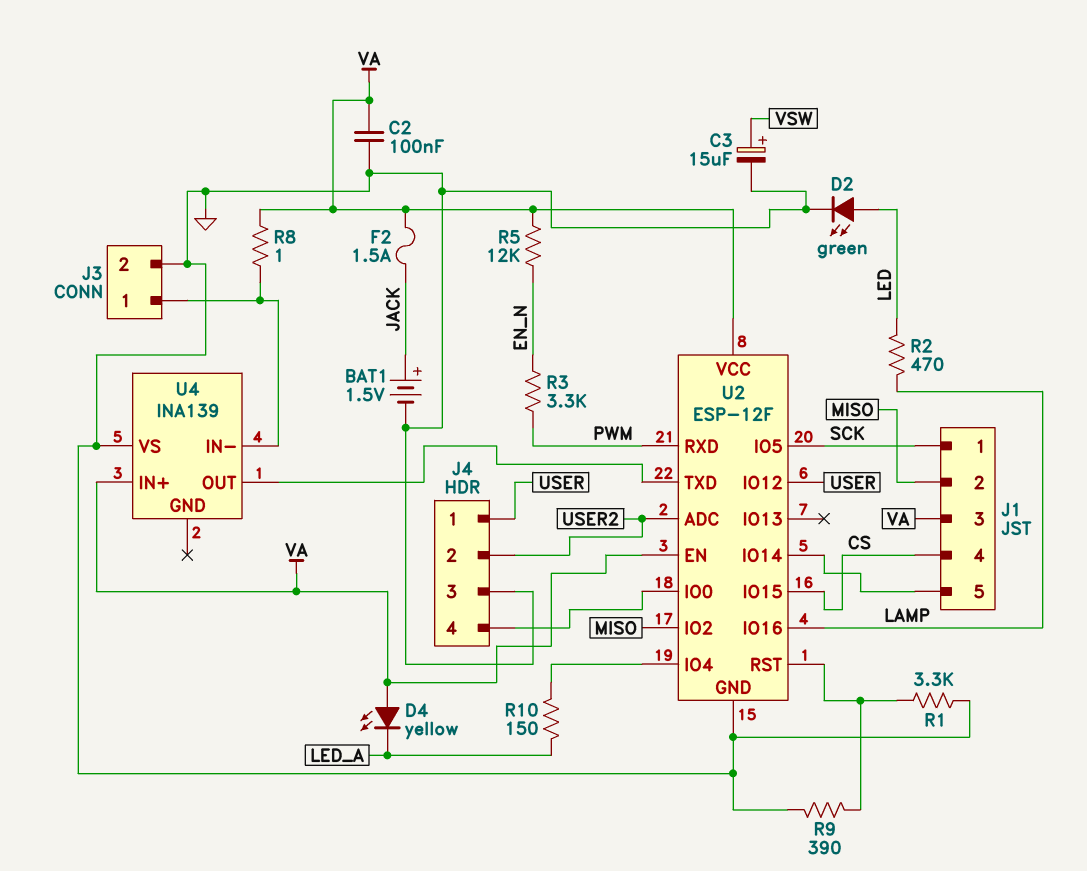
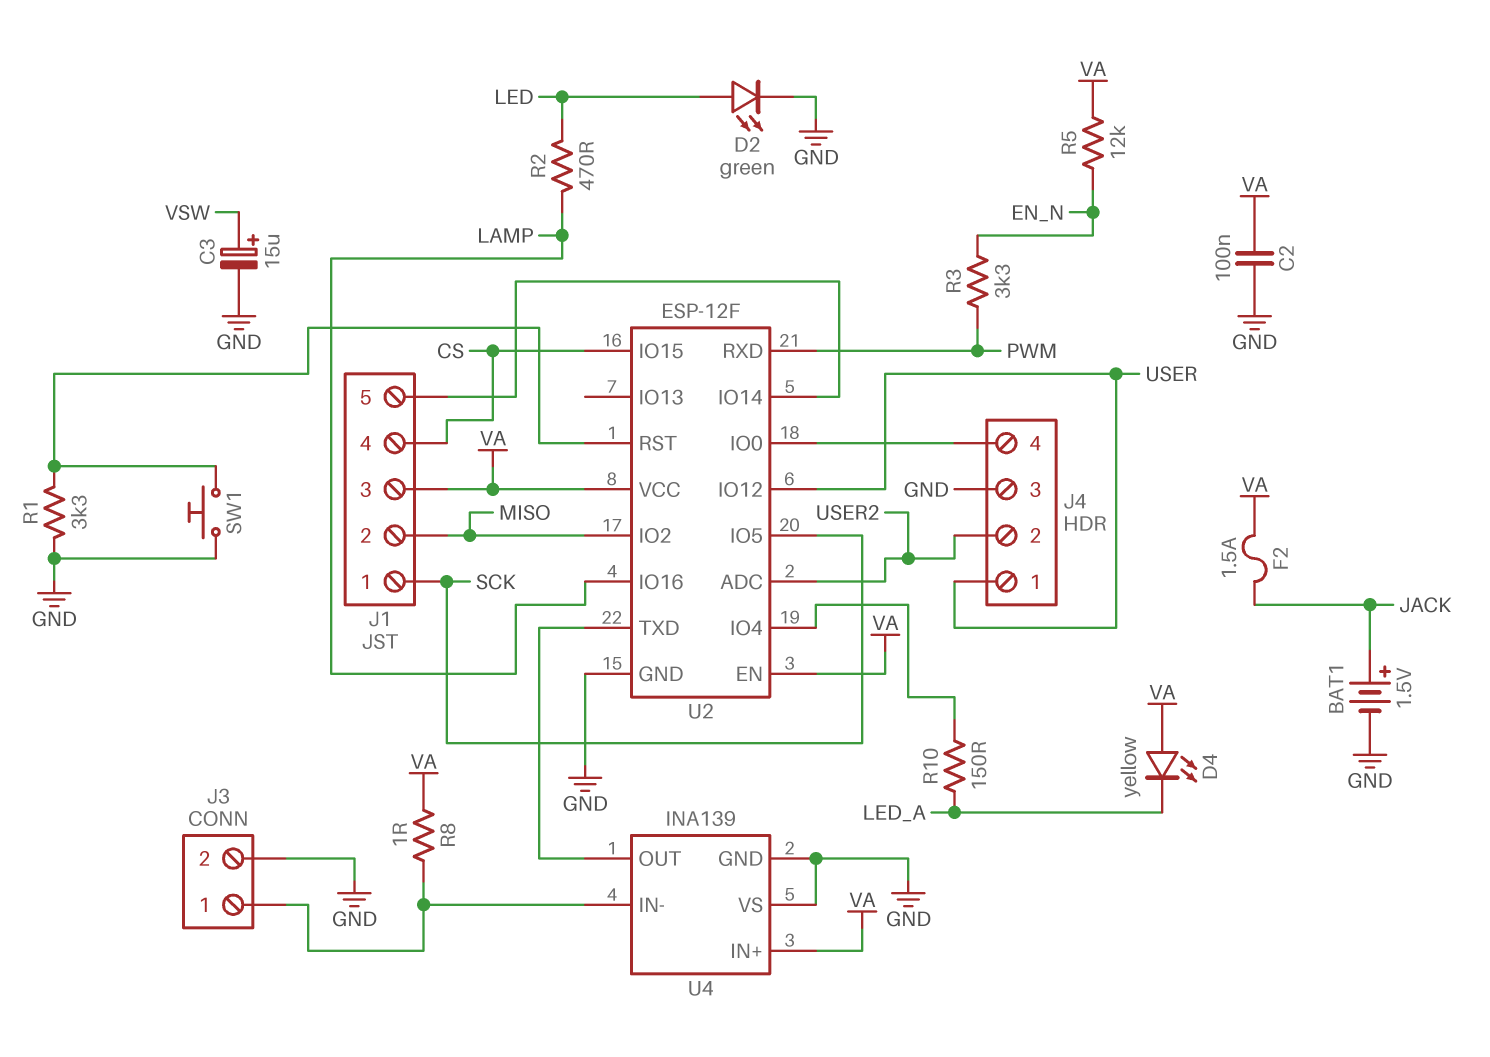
R9: 390 (GND, U2/RST) -> none
SW1: none -> button (GND, U2/RST)
U4 pin GND: none -> GND

